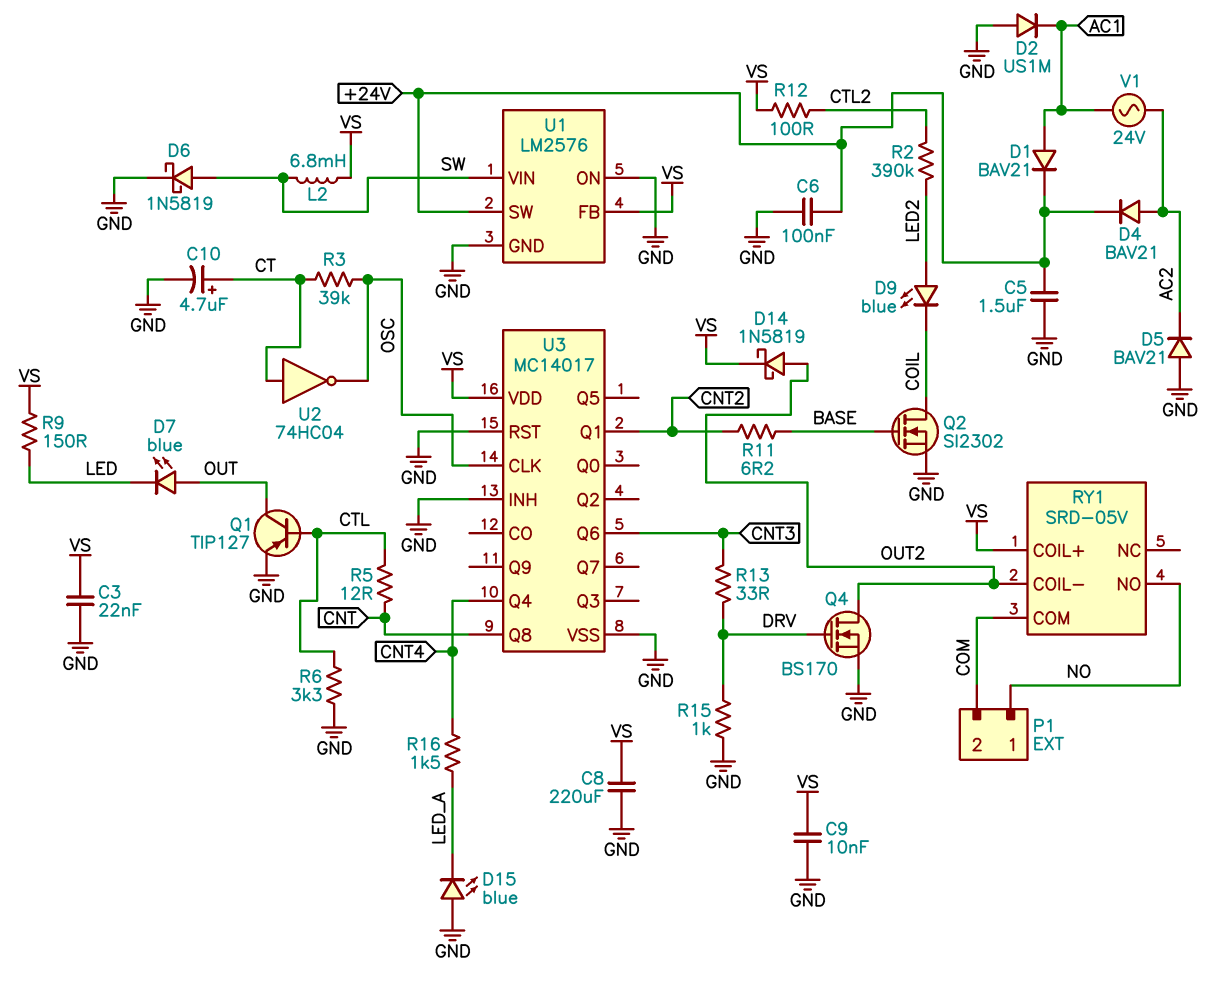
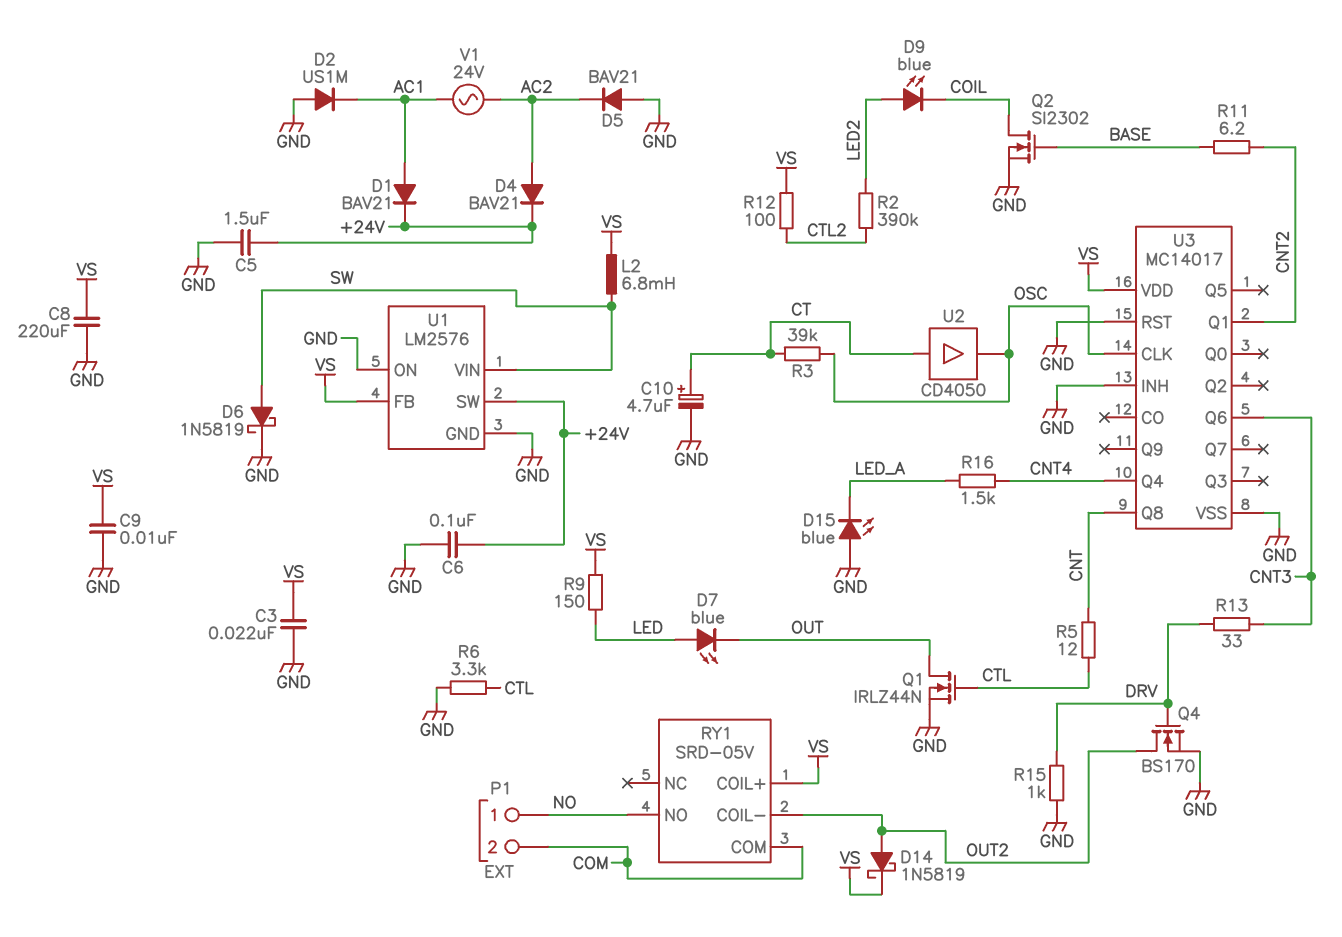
D7: LED blue (A OUT, K LED) -> LED blue (A LED, K OUT)
Q1: PNP TIP127 (B CTL, C OUT, E GND) -> NMOS IRLZ44N (G CTL, D OUT, S GND)
U2: NOT 74HC04 (in CT, out OSC) -> buffer CD4050 (in CT, out OSC)

